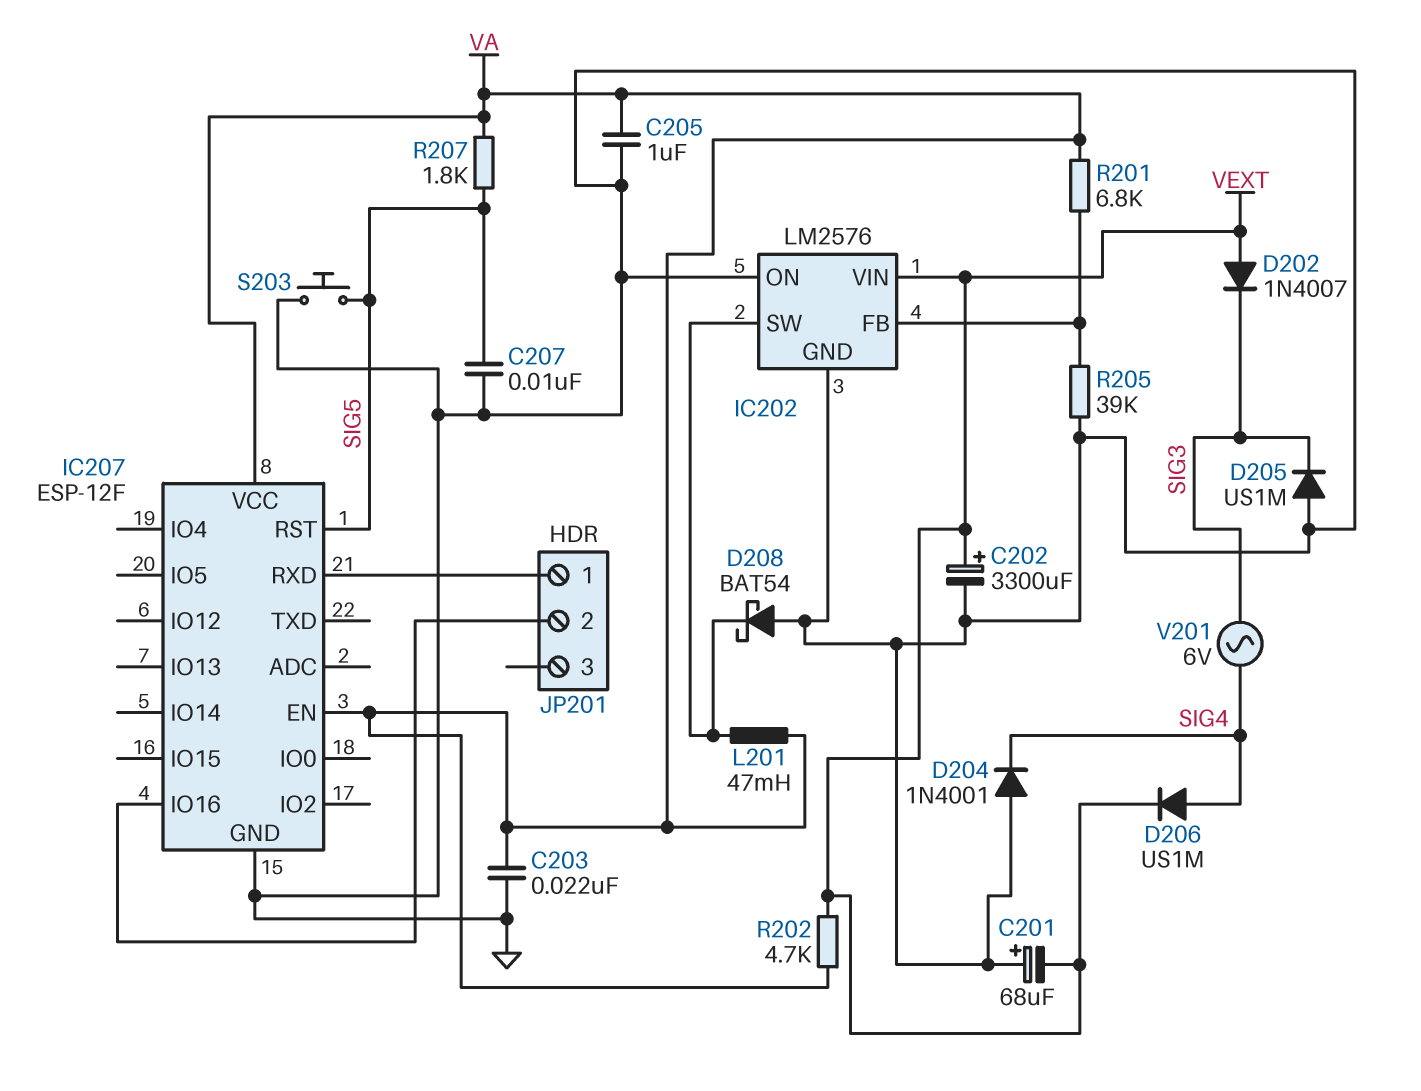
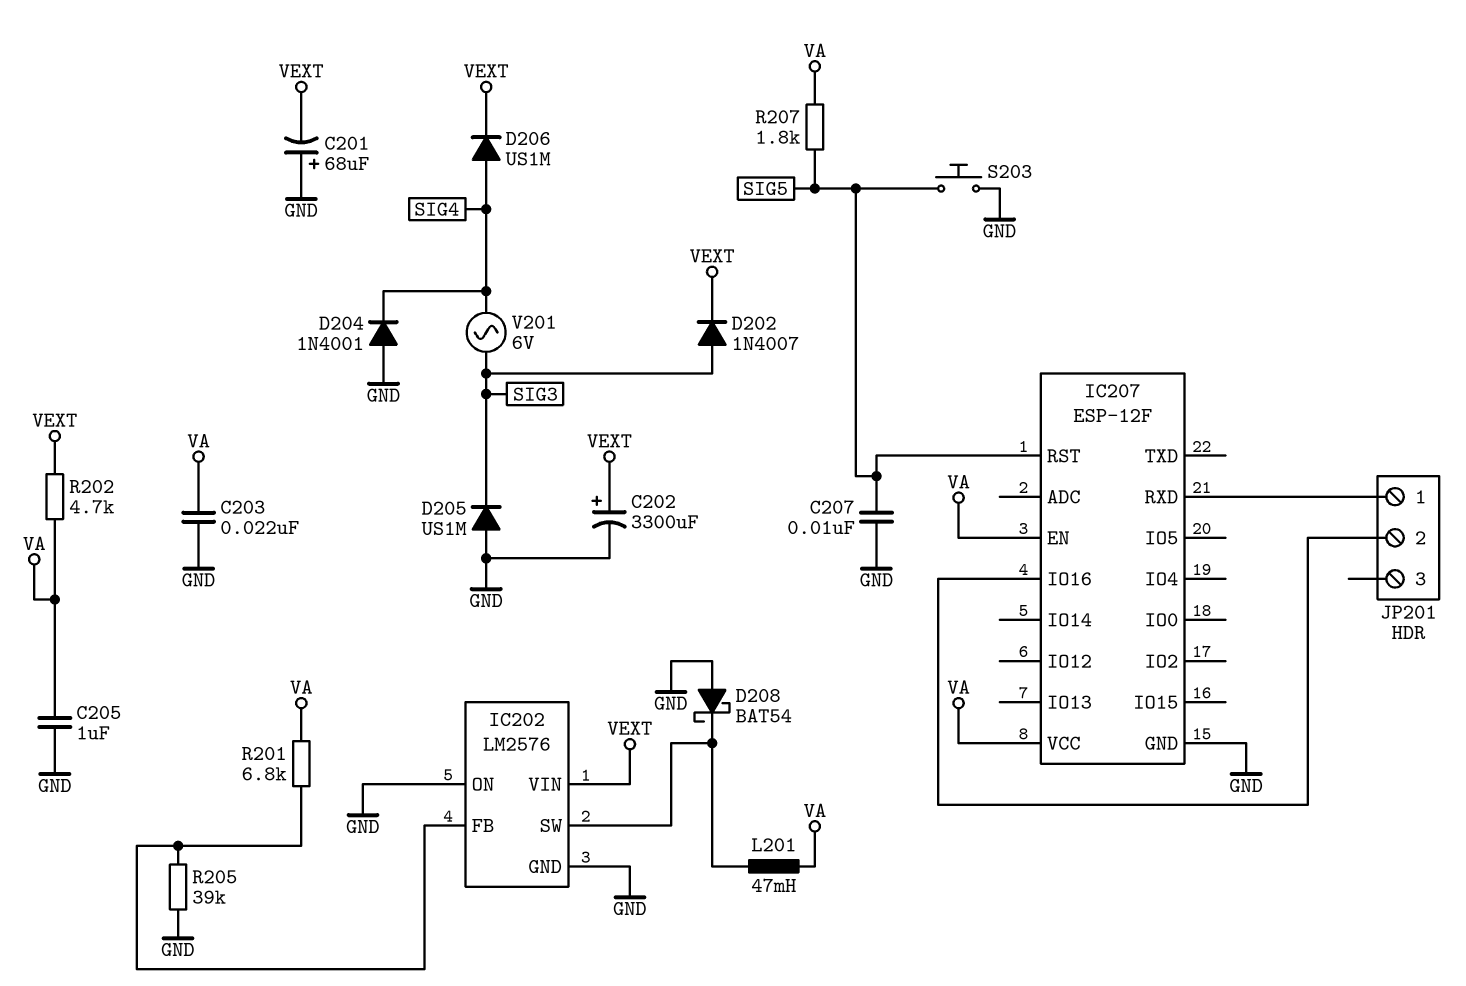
D202: diode 1N4007 (A VEXT, K SIG3) -> diode 1N4007 (A SIG3, K VEXT)

